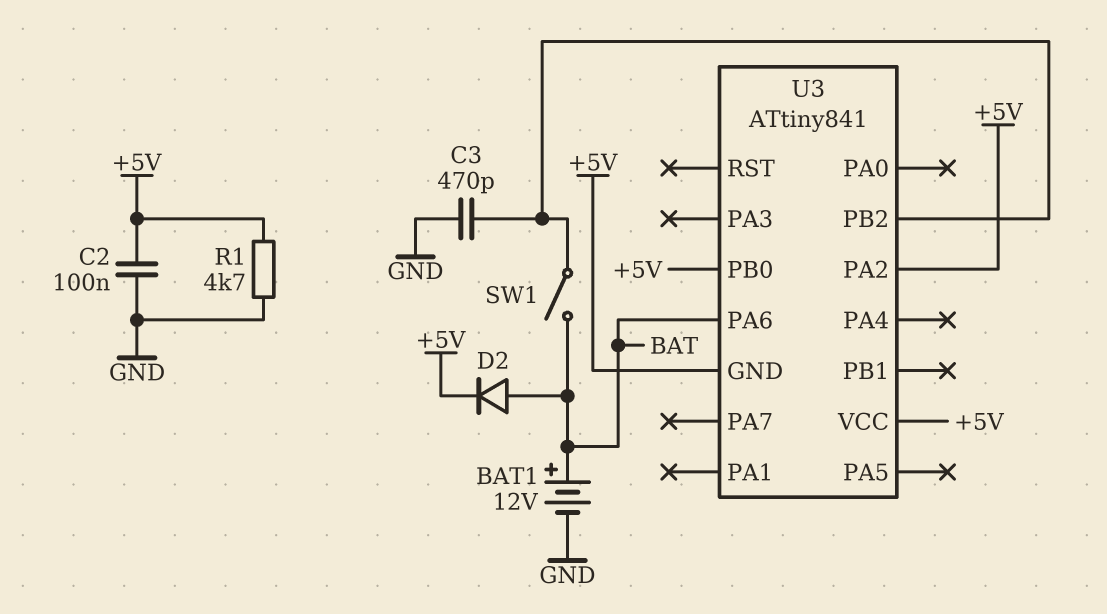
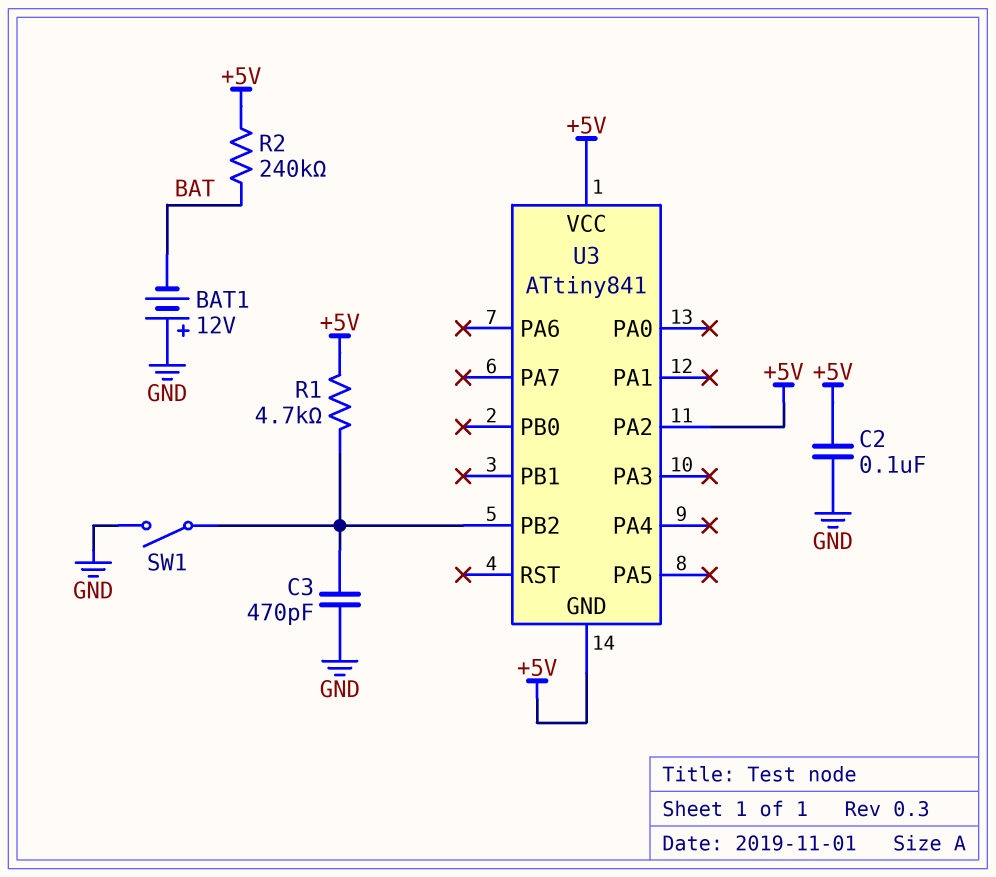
BAT1: 12V (plus BAT, minus GND) -> 12V (plus GND, minus BAT)
D2: diode (A BAT, K +5V) -> none
R1: 4.7k (+5V, GND) -> 4.7k (+5V, U3/PB2)
R2: none -> 240k (+5V, BAT)
SW1: switch (BAT, U3/PB2) -> switch (GND, U3/PB2)
U3 pin PA6: BAT -> none
U3 pin PB0: +5V -> none

